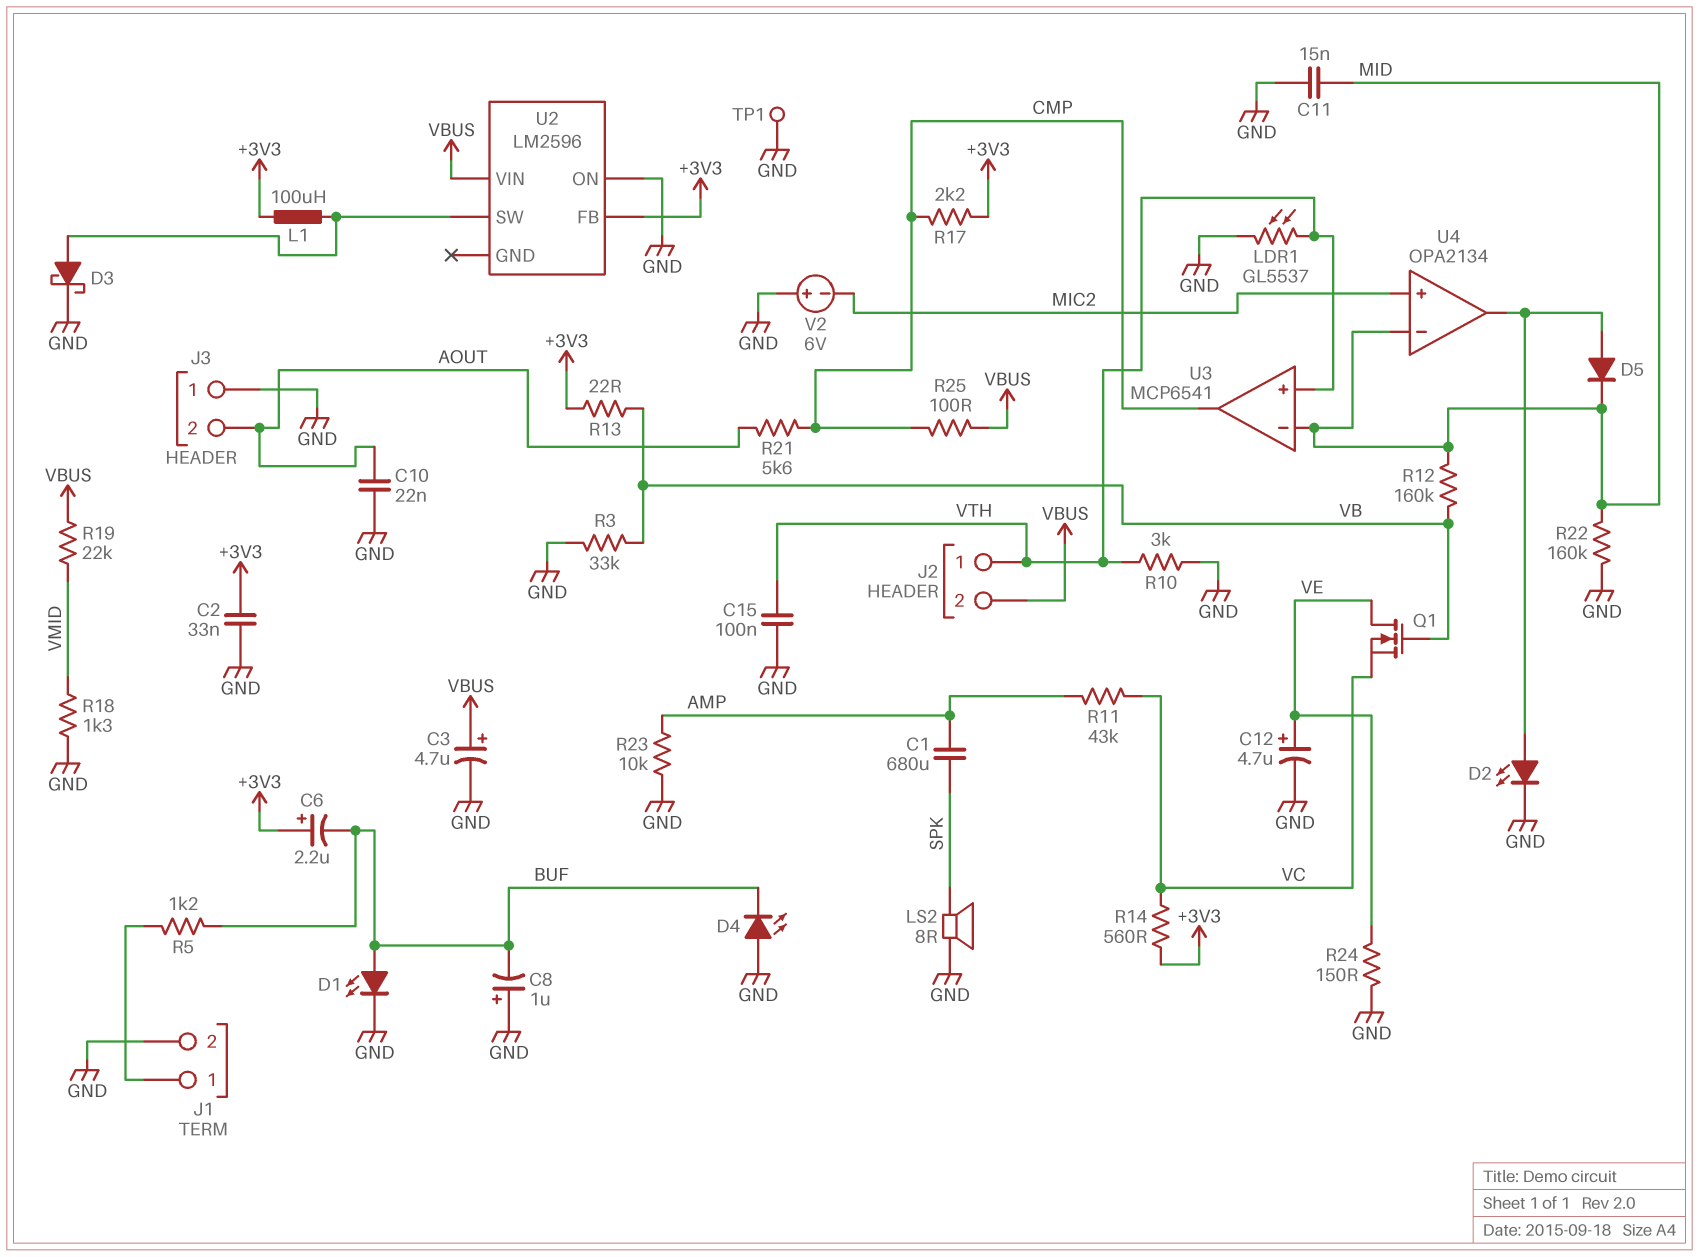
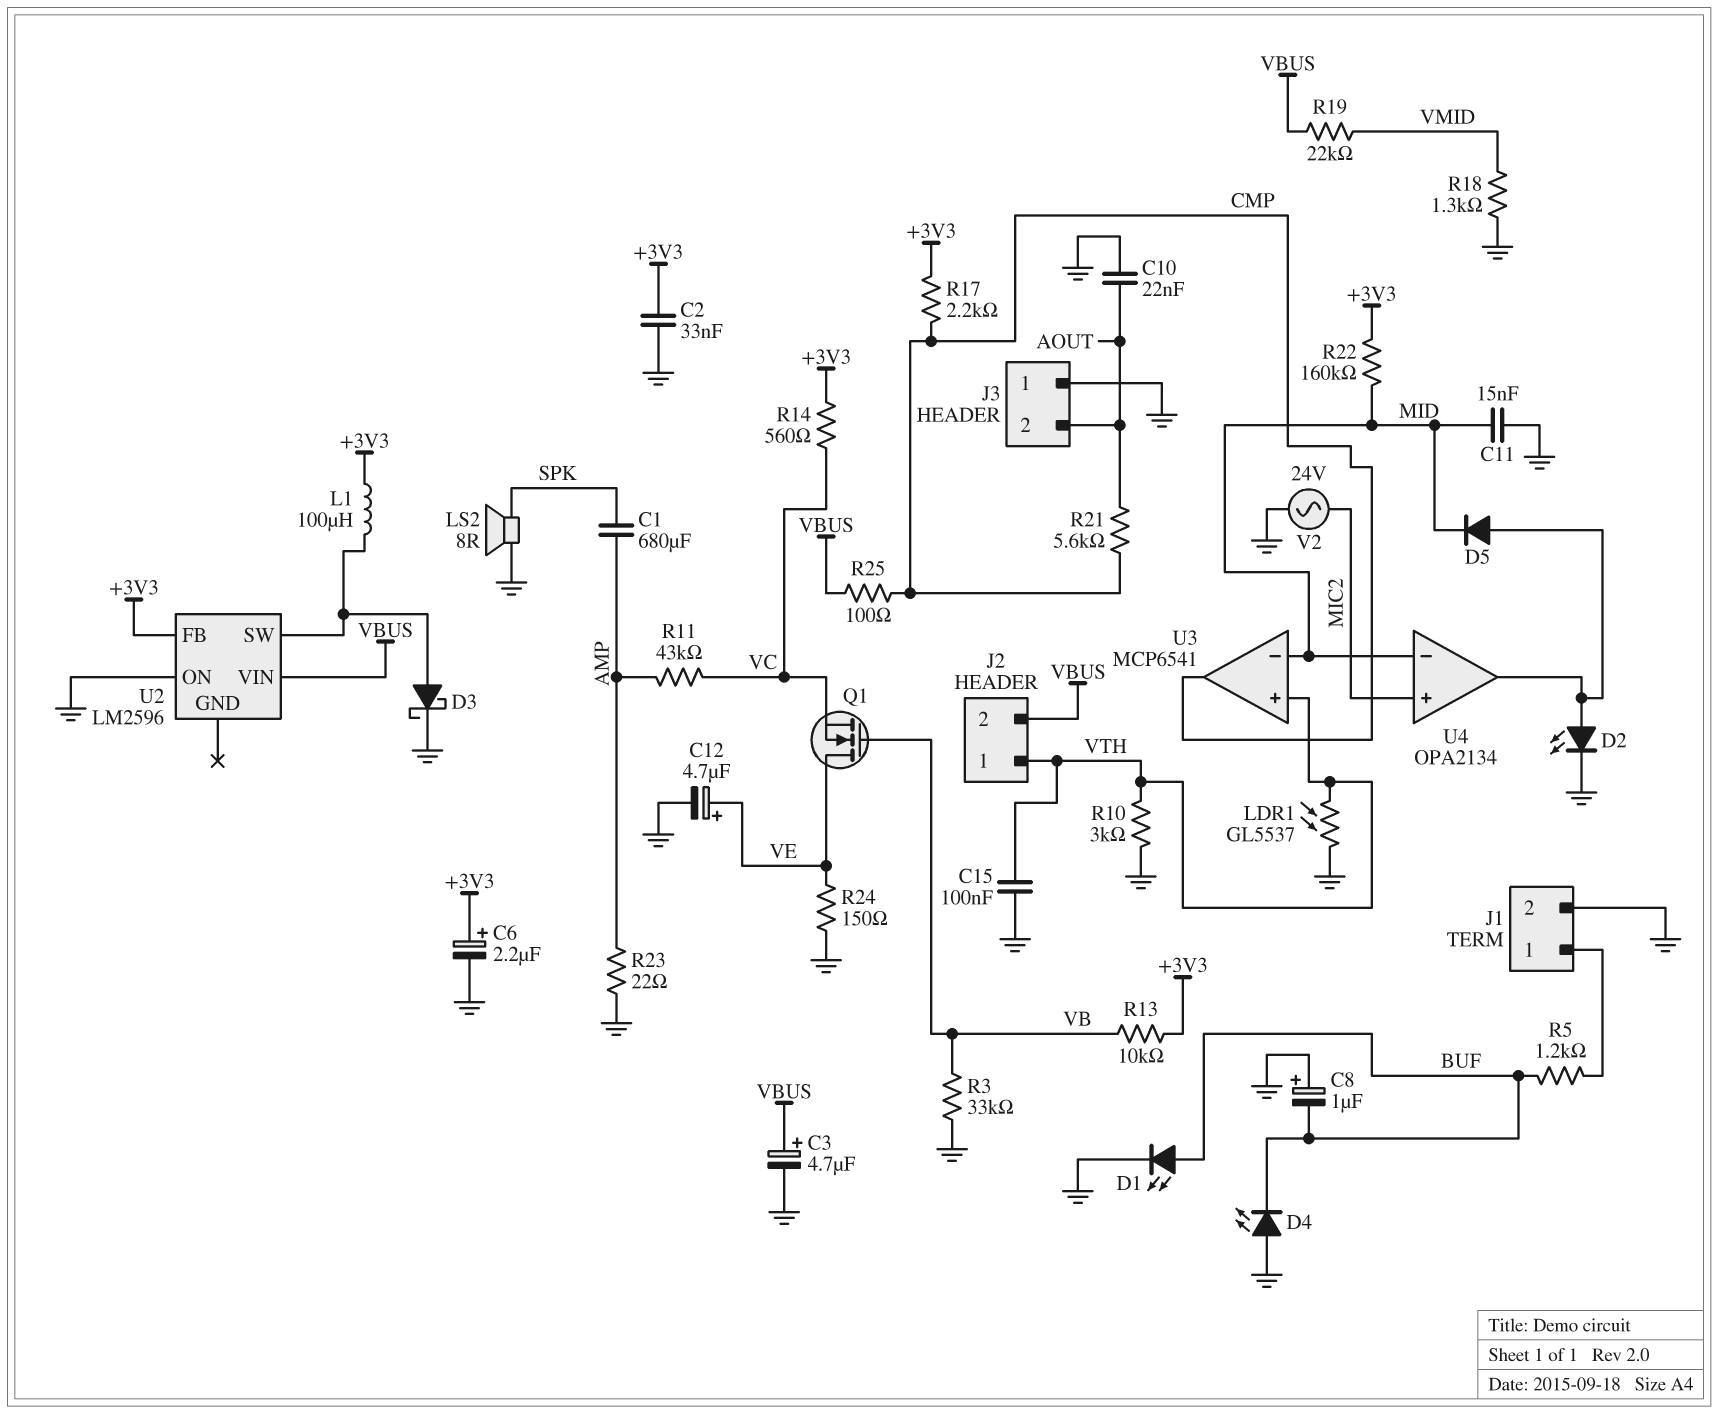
C6: 2.2uF (plus +3V3, minus BUF) -> 2.2uF (plus +3V3, minus GND)
R12: 160k (MID, VB) -> none
R13: 22 (+3V3, VB) -> 10k (+3V3, VB)
R22: 160k (GND, MID) -> 160k (+3V3, MID)
R23: 10k (AMP, GND) -> 22 (AMP, GND)
TP1: test point (GND) -> none
V2: 6V (plus GND, minus MIC2) -> AC 24V (GND, MIC2)

